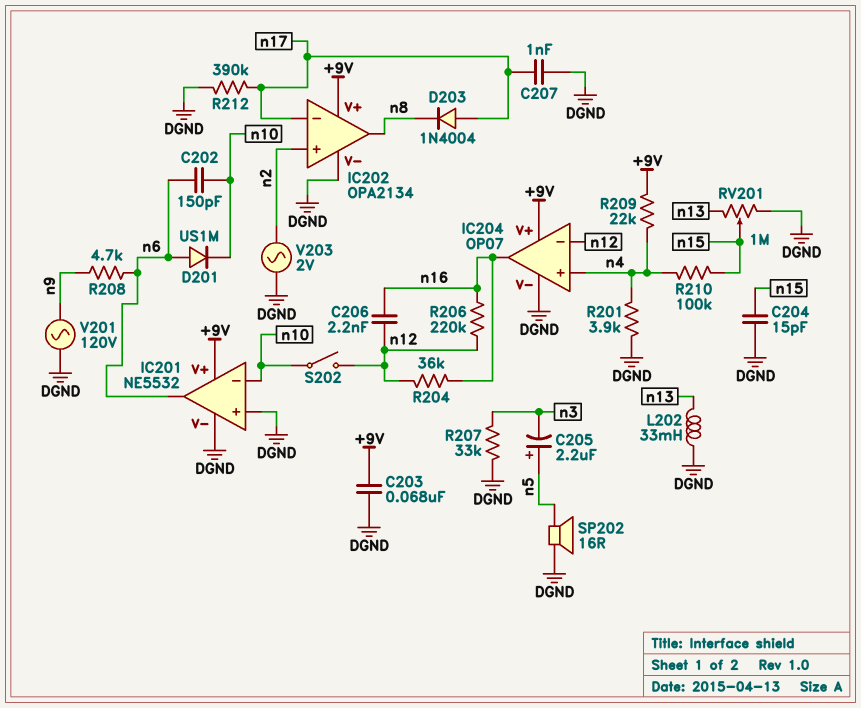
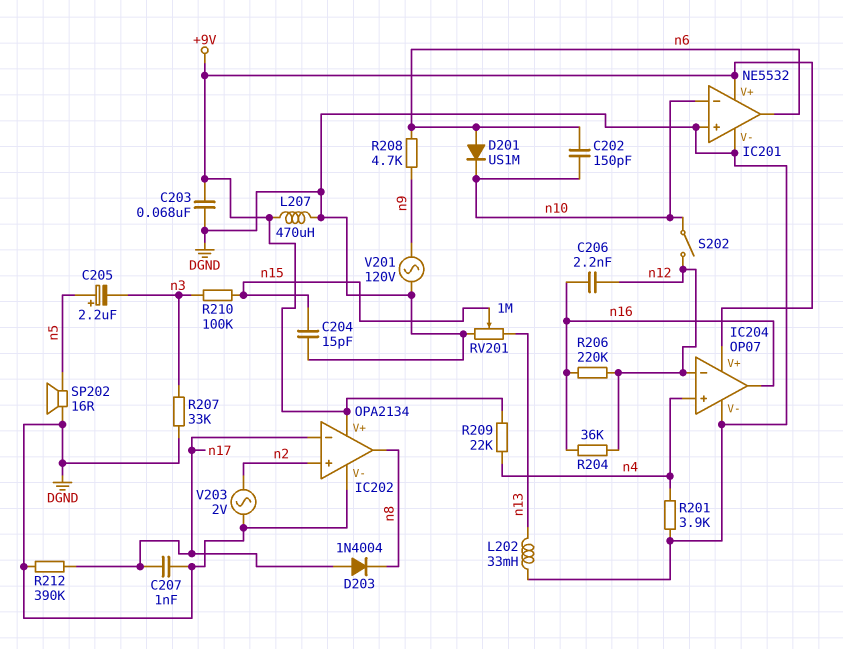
L207: none -> 470uH (+9V, DGND)
R210: 100k (n4, n15) -> 100k (n3, n15)

